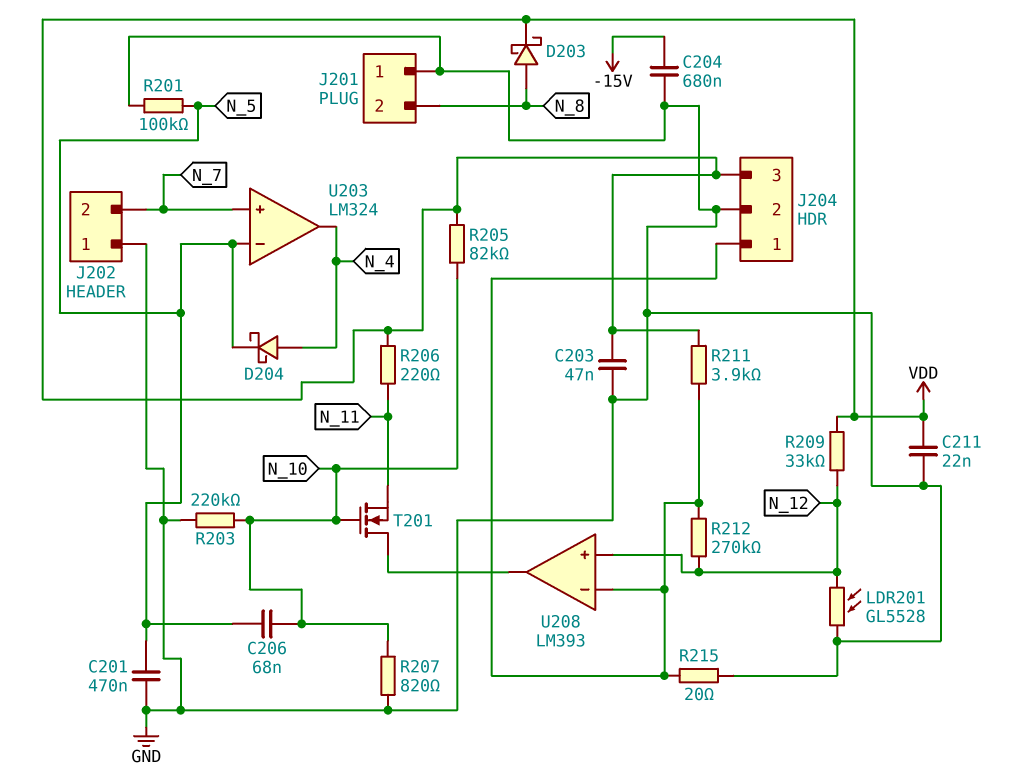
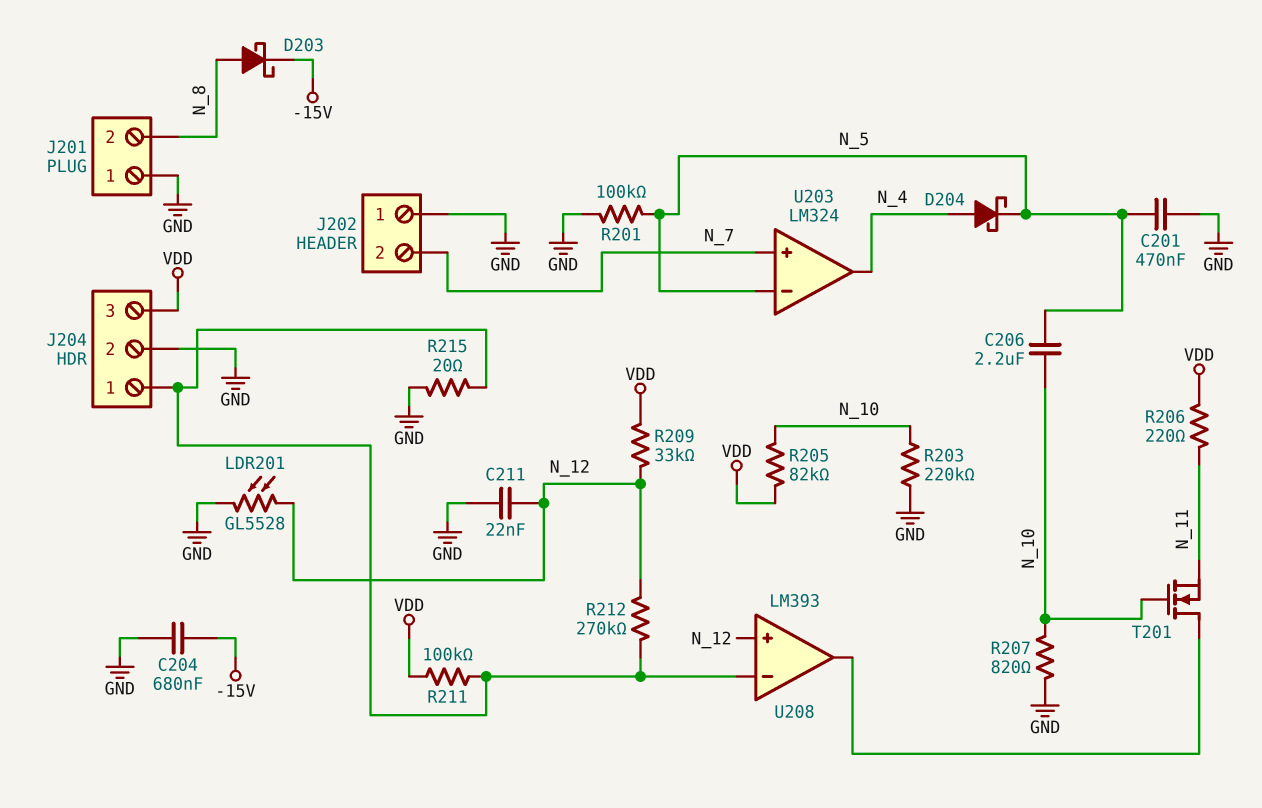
C203: 47nF (GND, VDD) -> none
C206: 68nF (N_5, N_10) -> 2.2uF (N_5, N_10)
C211: 22nF (GND, VDD) -> 22nF (GND, N_12)
D203: schottky (A N_8, K VDD) -> schottky (A N_8, K -15V)
R211: 3.9k (J204/1, VDD) -> 100k (J204/1, VDD)

